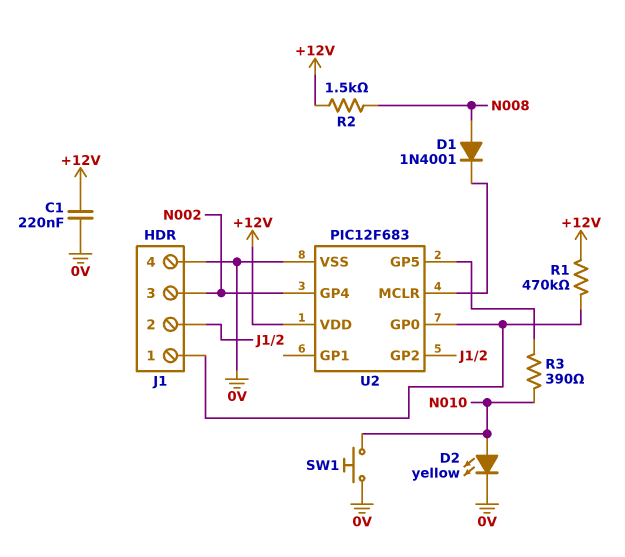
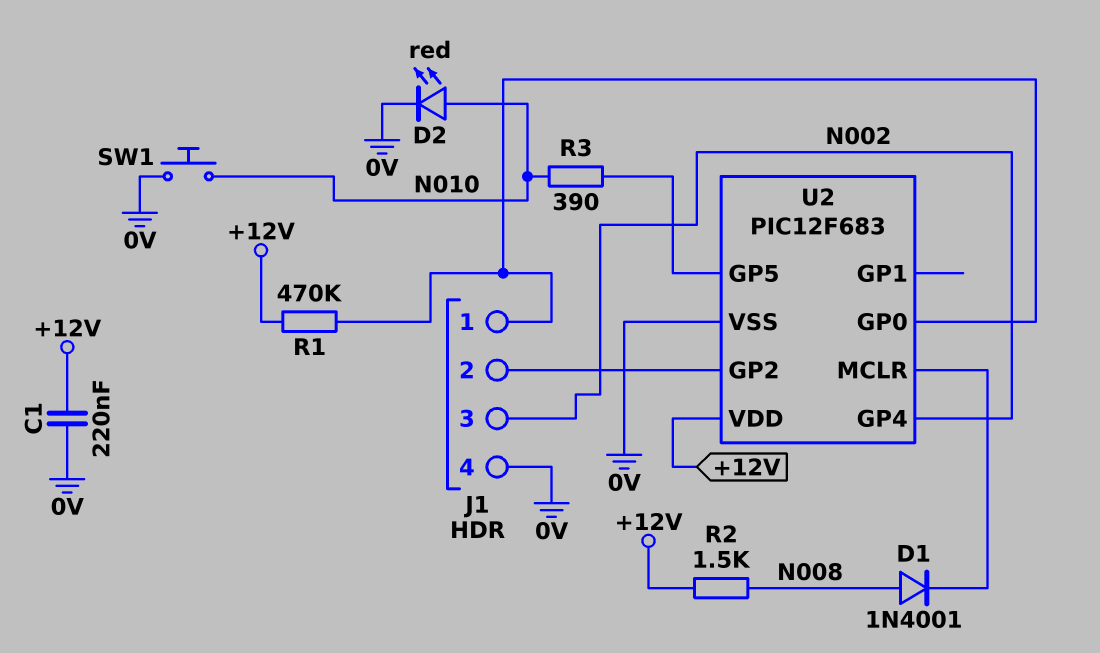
D2: LED yellow (A N010, K 0V) -> LED red (A N010, K 0V)

